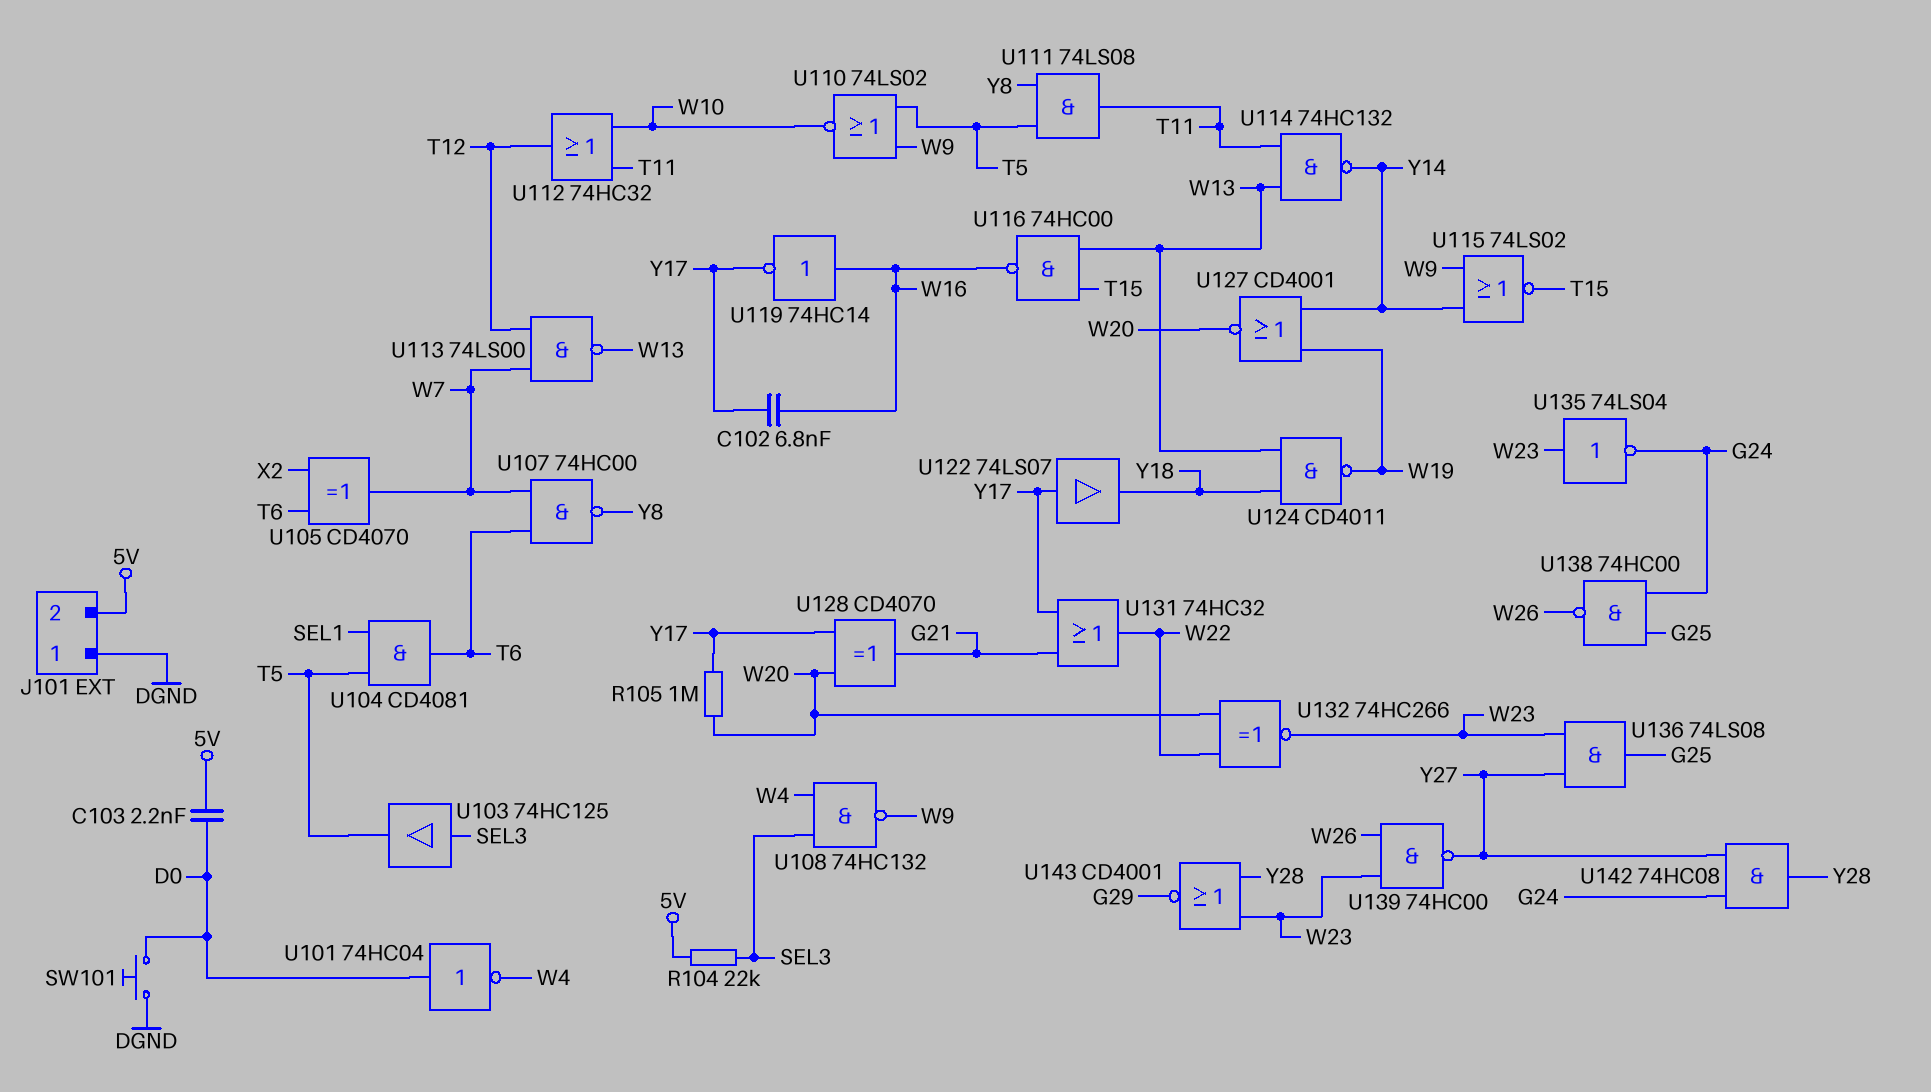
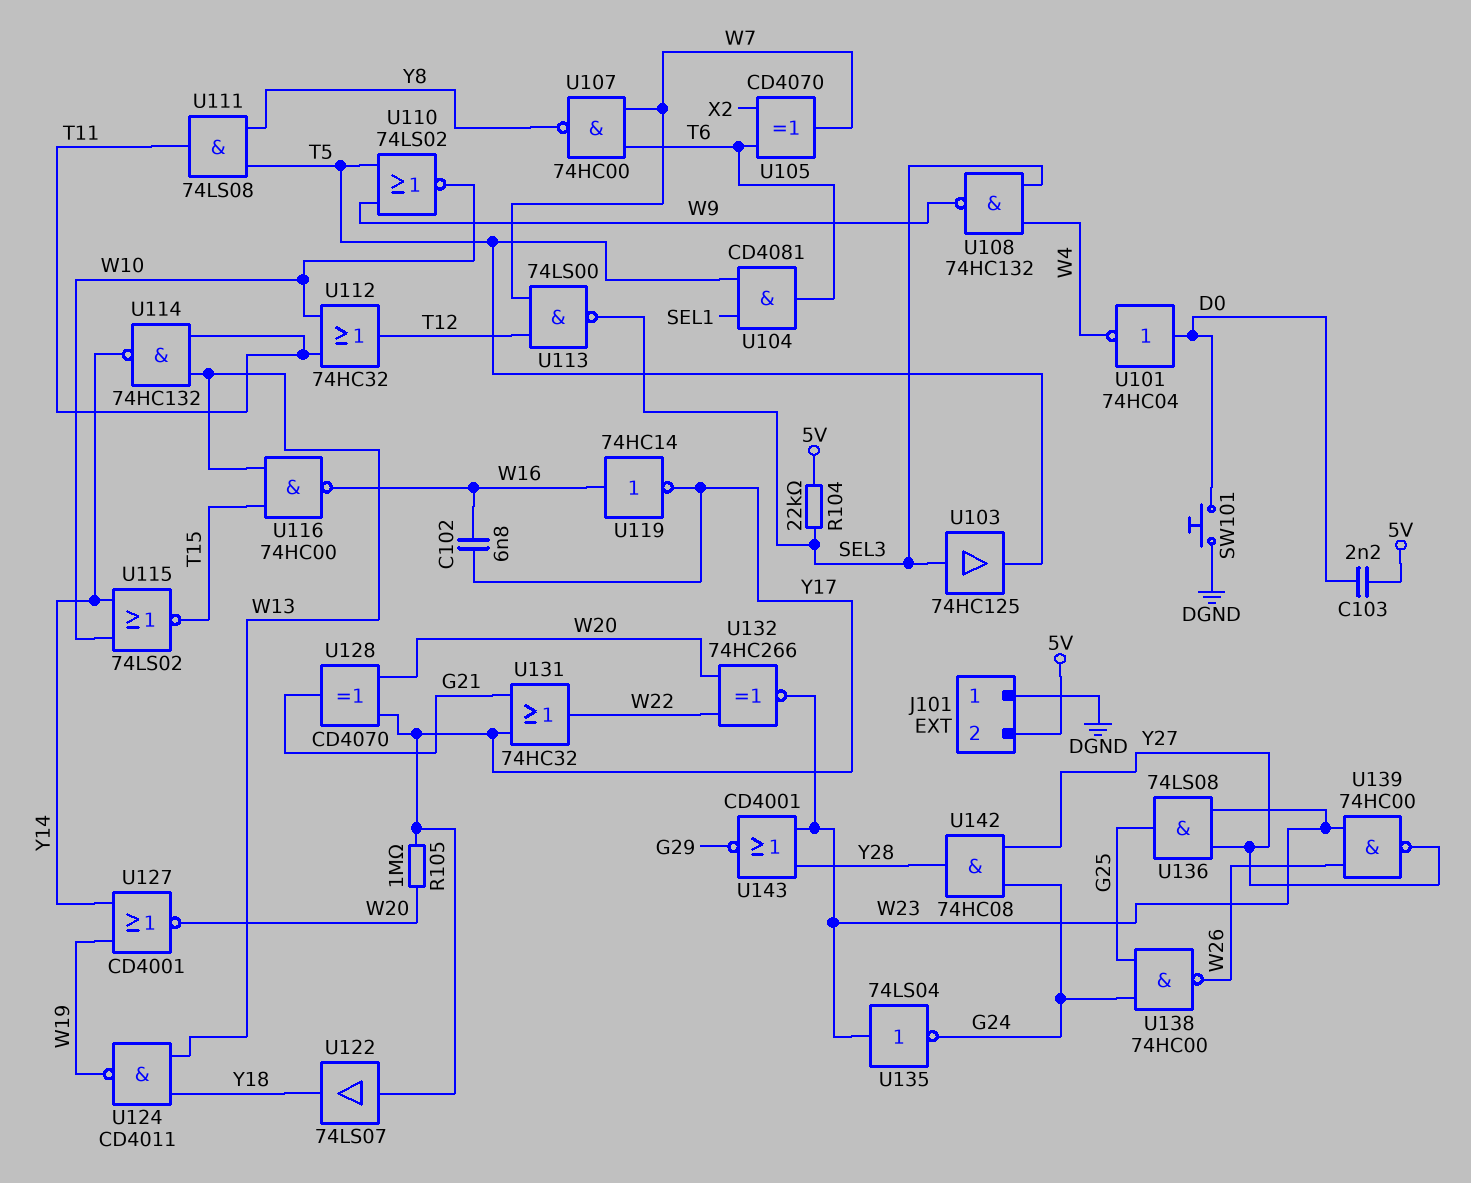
U113: NAND 74LS00 (in T12, in W7, out W13) -> NAND 74LS00 (in T12, in W7, out SEL3)
U115: NOR 74LS02 (in W9, in Y14, out T15) -> NOR 74LS02 (in W10, in Y14, out T15)

